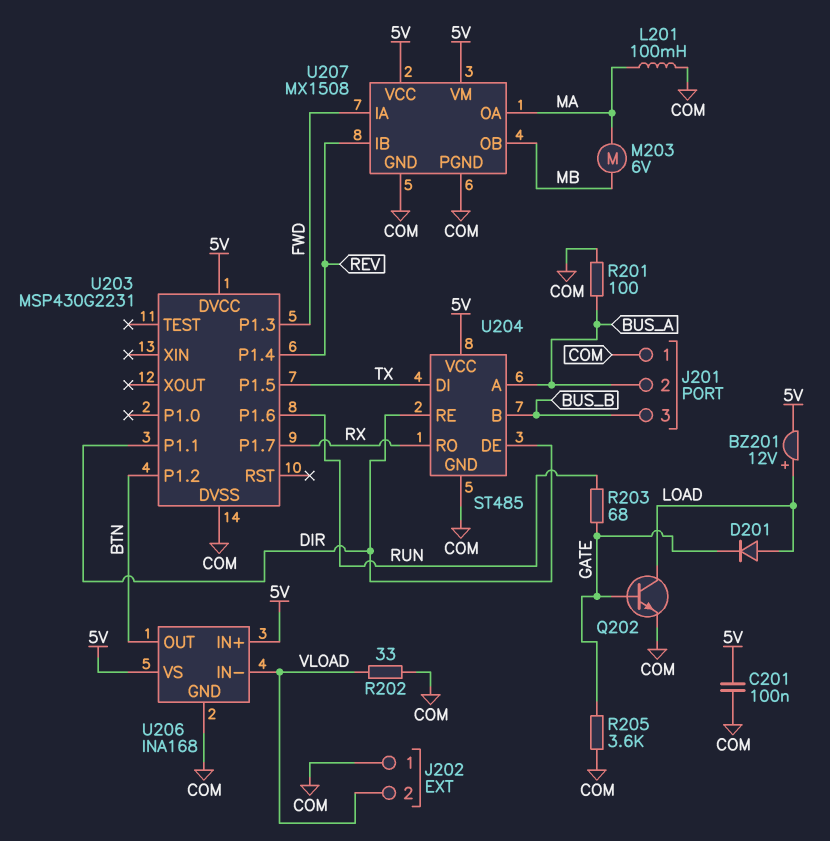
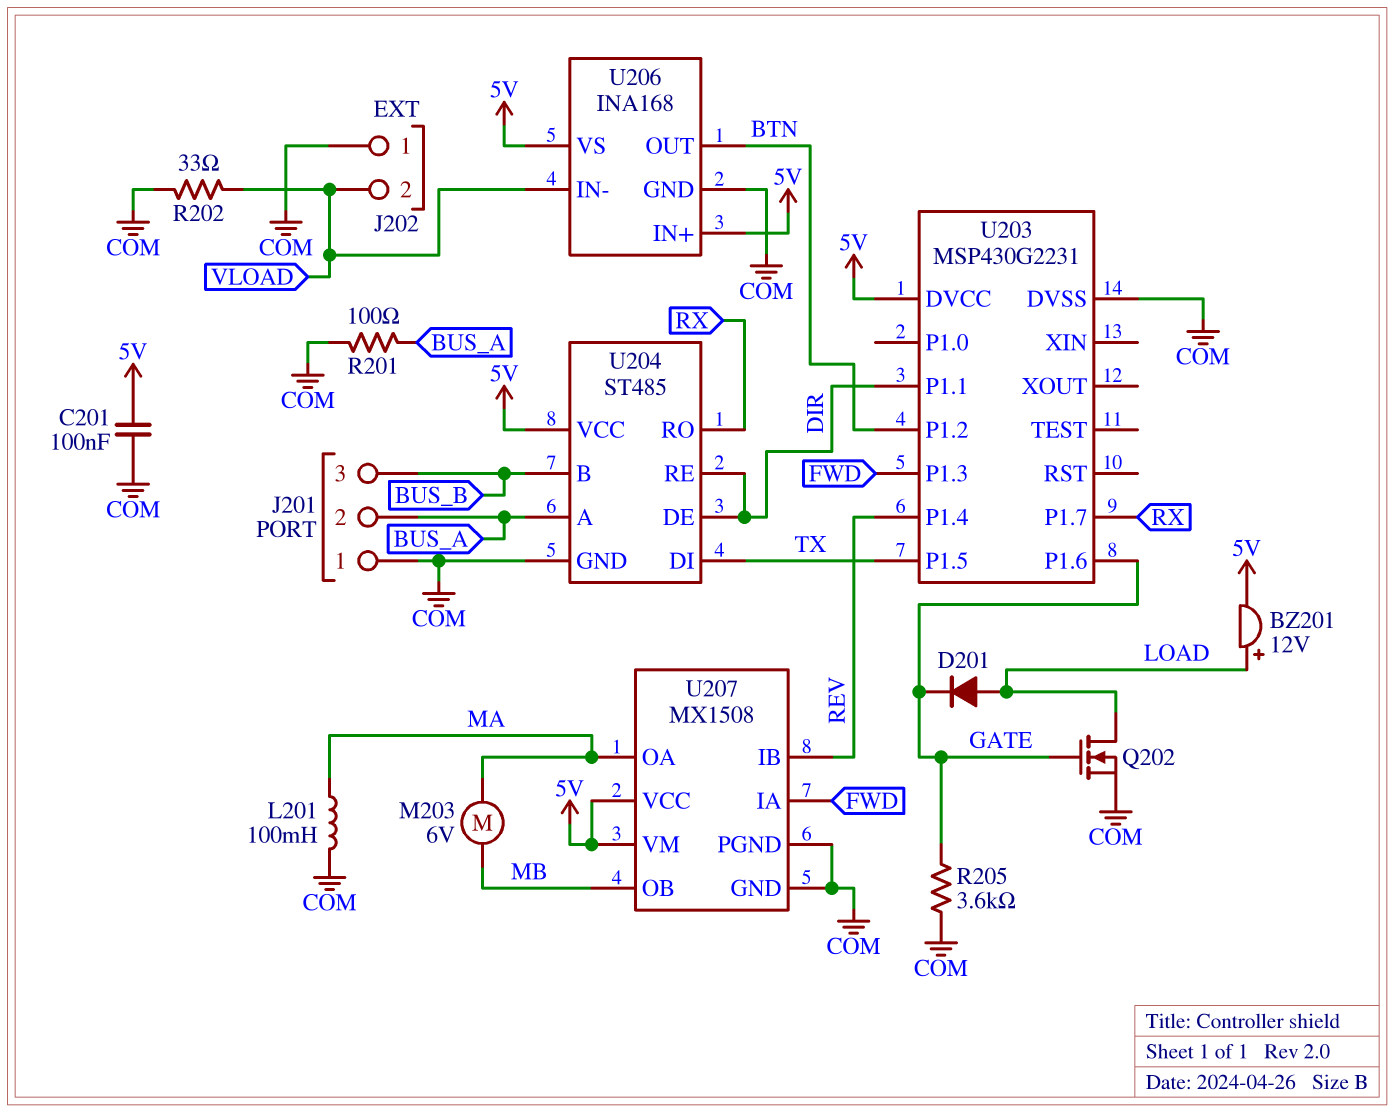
Q202: NPN (B GATE, C LOAD, E COM) -> NMOS (G GATE, D LOAD, S COM)
R203: 68 (GATE, RUN) -> none
U203 pin P1.6: RUN -> GATE

